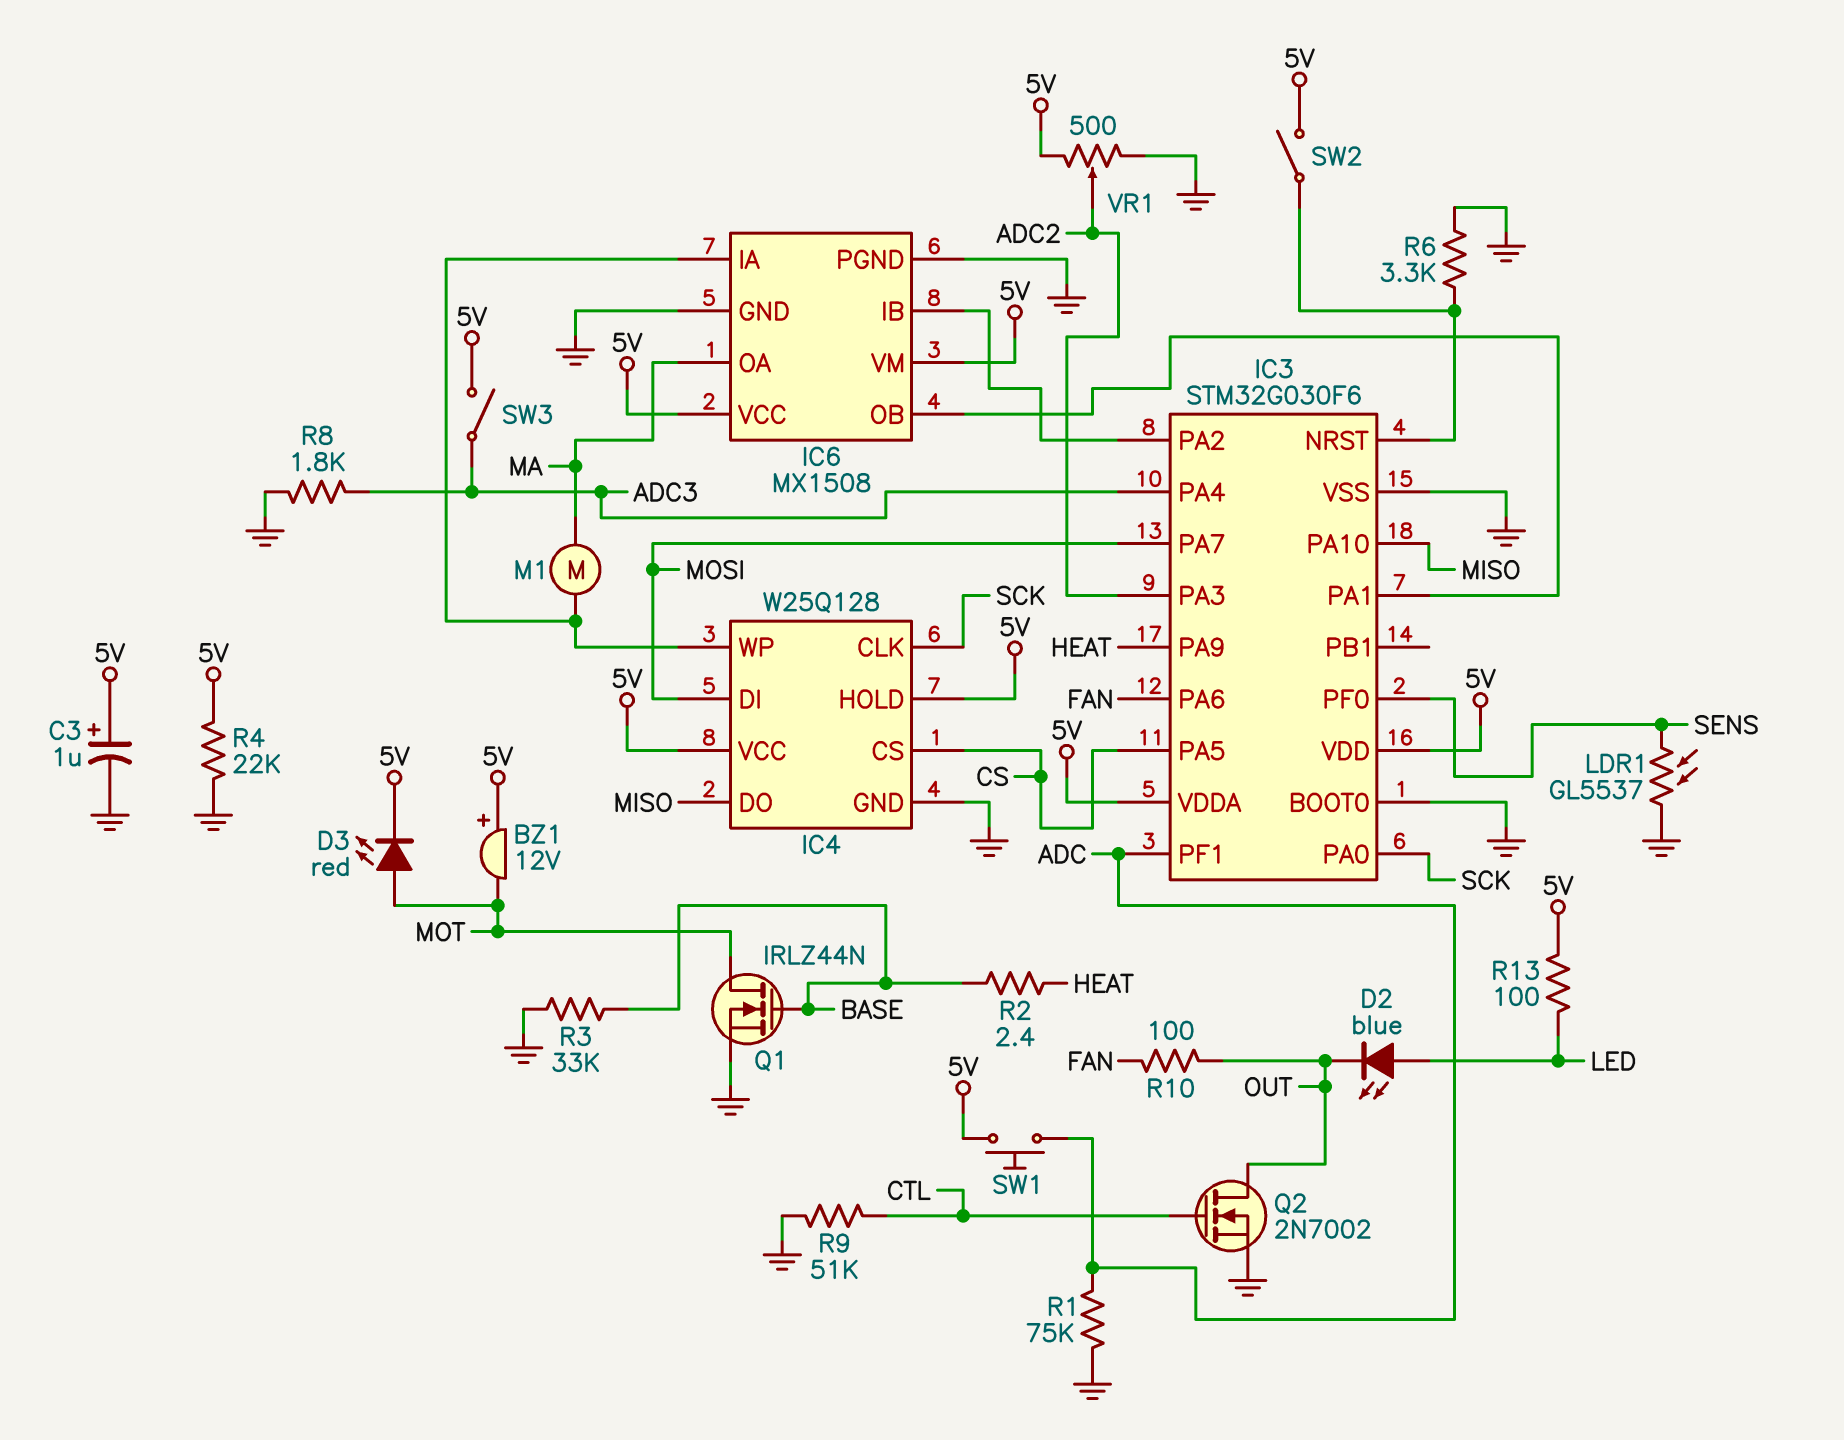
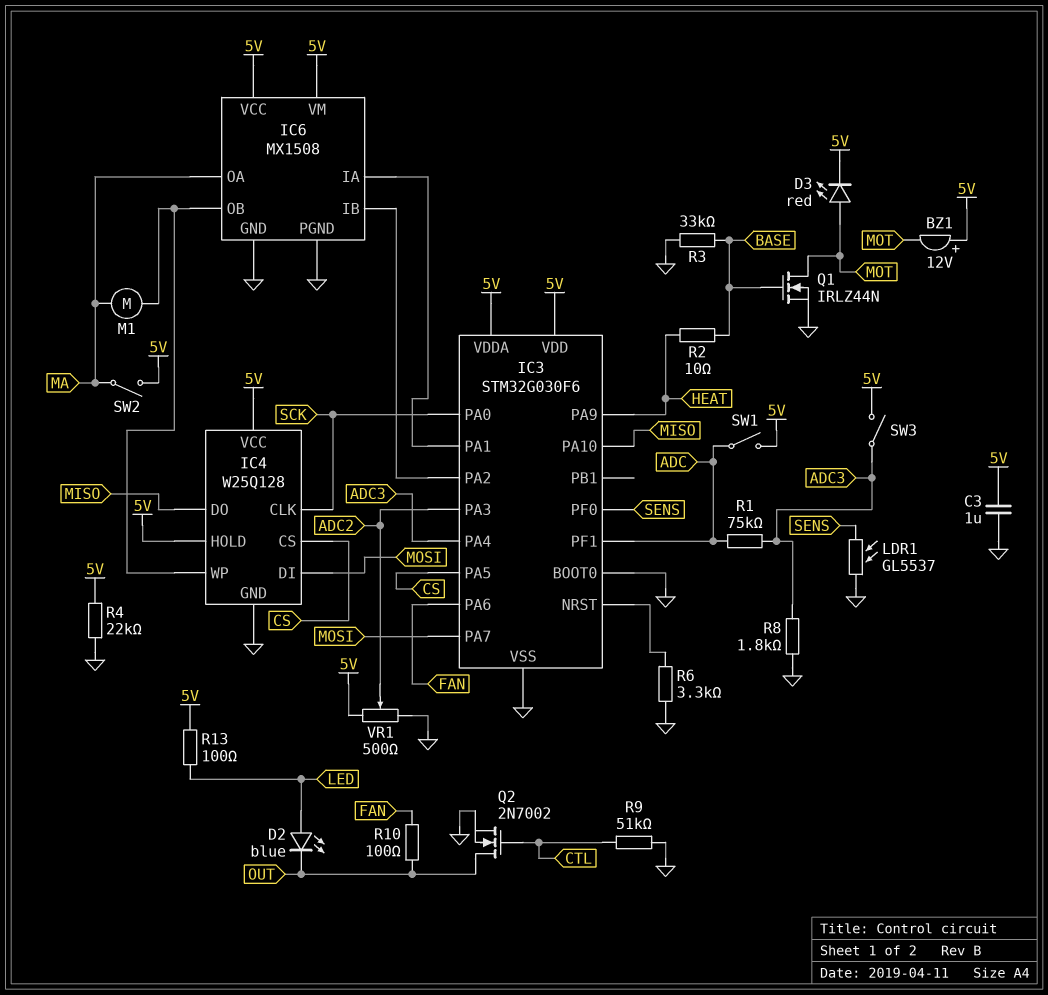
C3: 1uF (plus 5V, minus GND) -> 1uF (5V, GND)
IC6 pin IA: IC4/WP -> IC3/PA1
IC6 pin OB: IC3/PA1 -> IC4/WP
R1: 75k (ADC, GND) -> 75k (ADC, ADC3)
R2: 2.4 (BASE, HEAT) -> 10 (BASE, HEAT)
SW1: button (5V, ADC) -> switch (5V, ADC)
SW2: switch (5V, IC3/NRST) -> switch (5V, MA)

